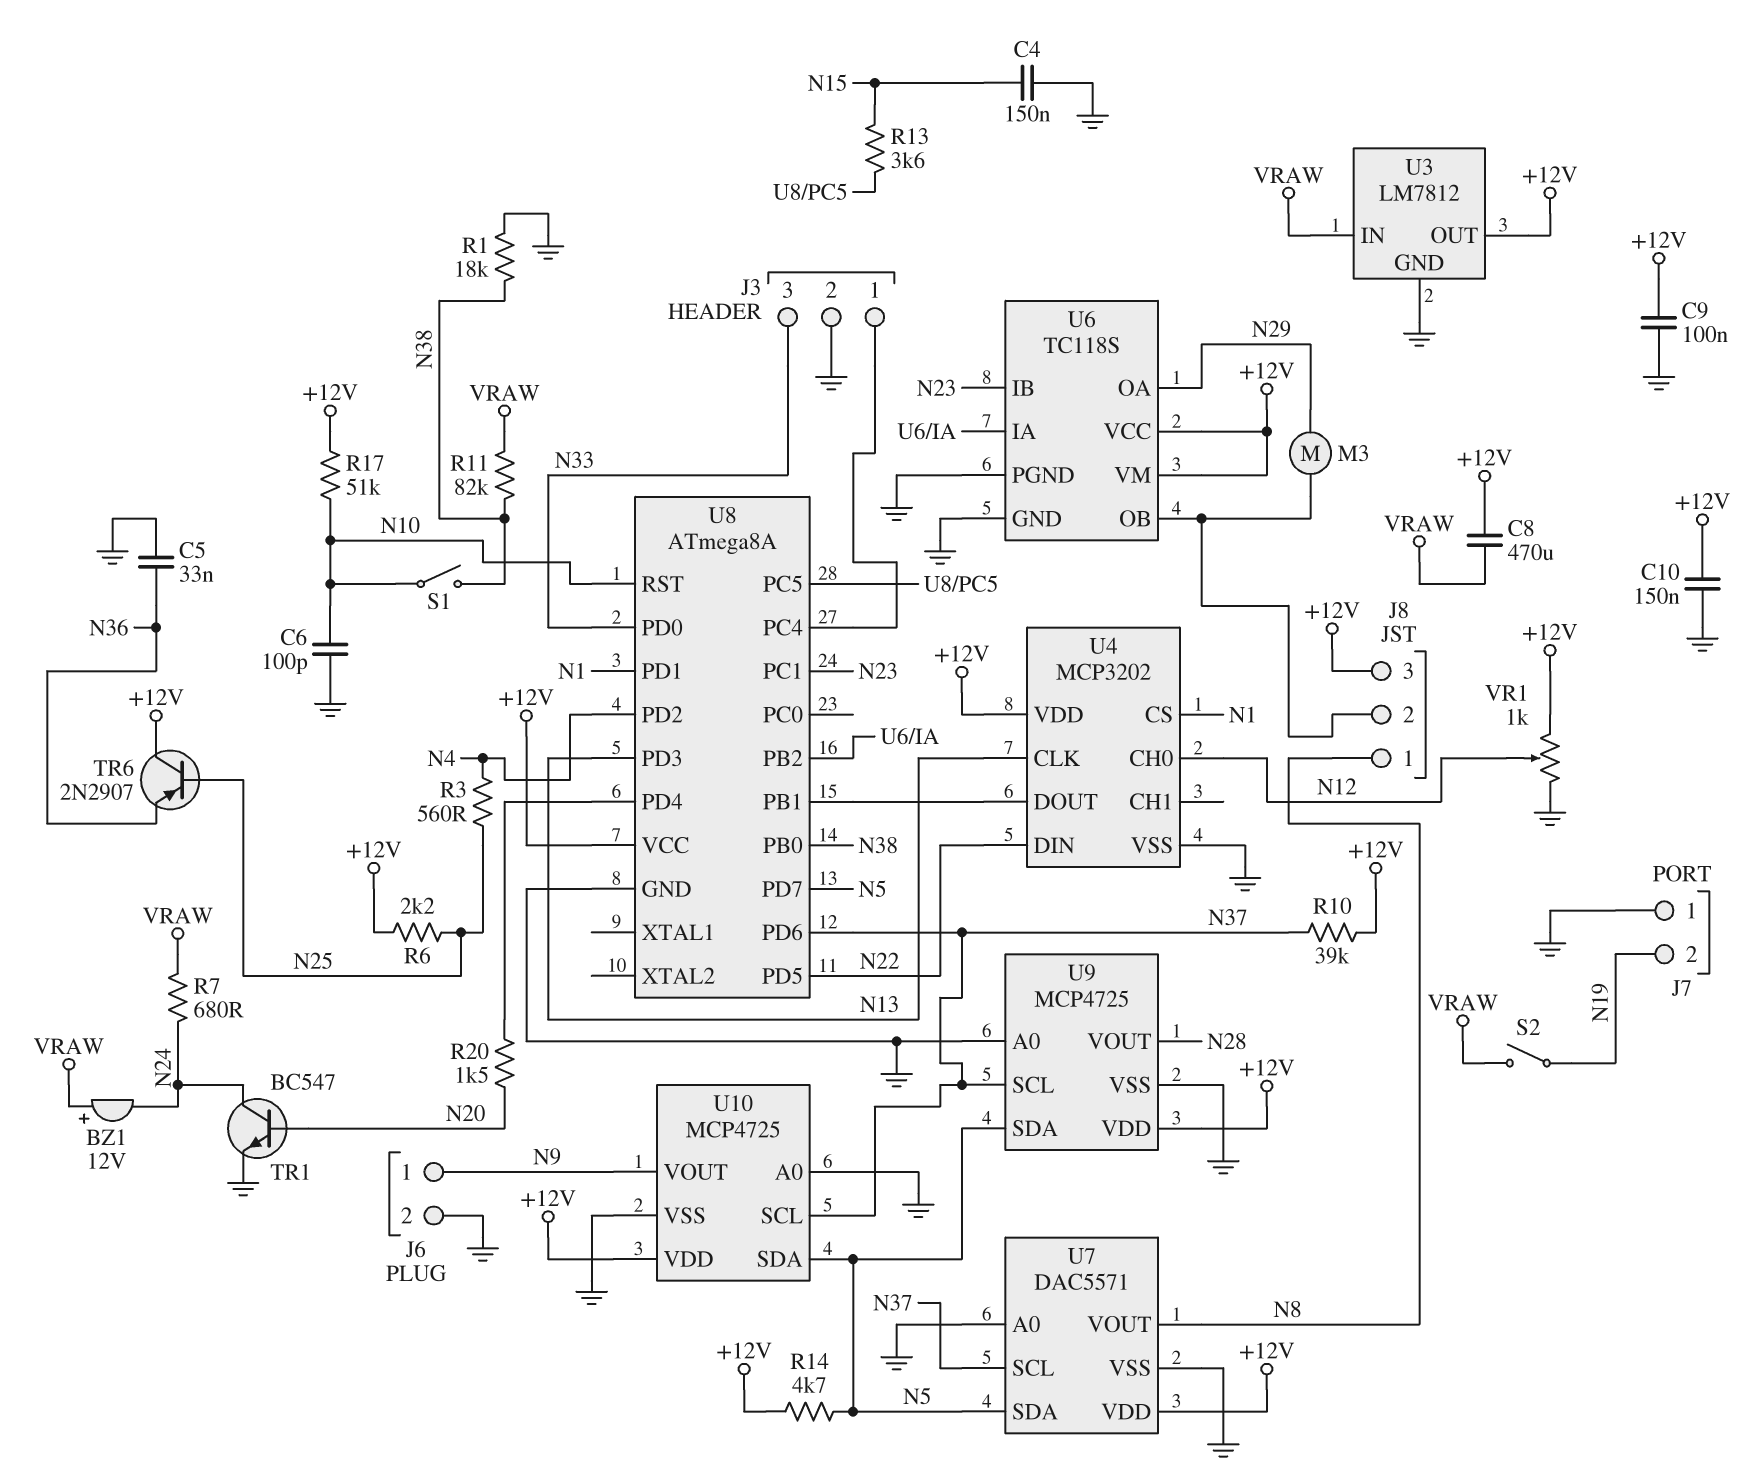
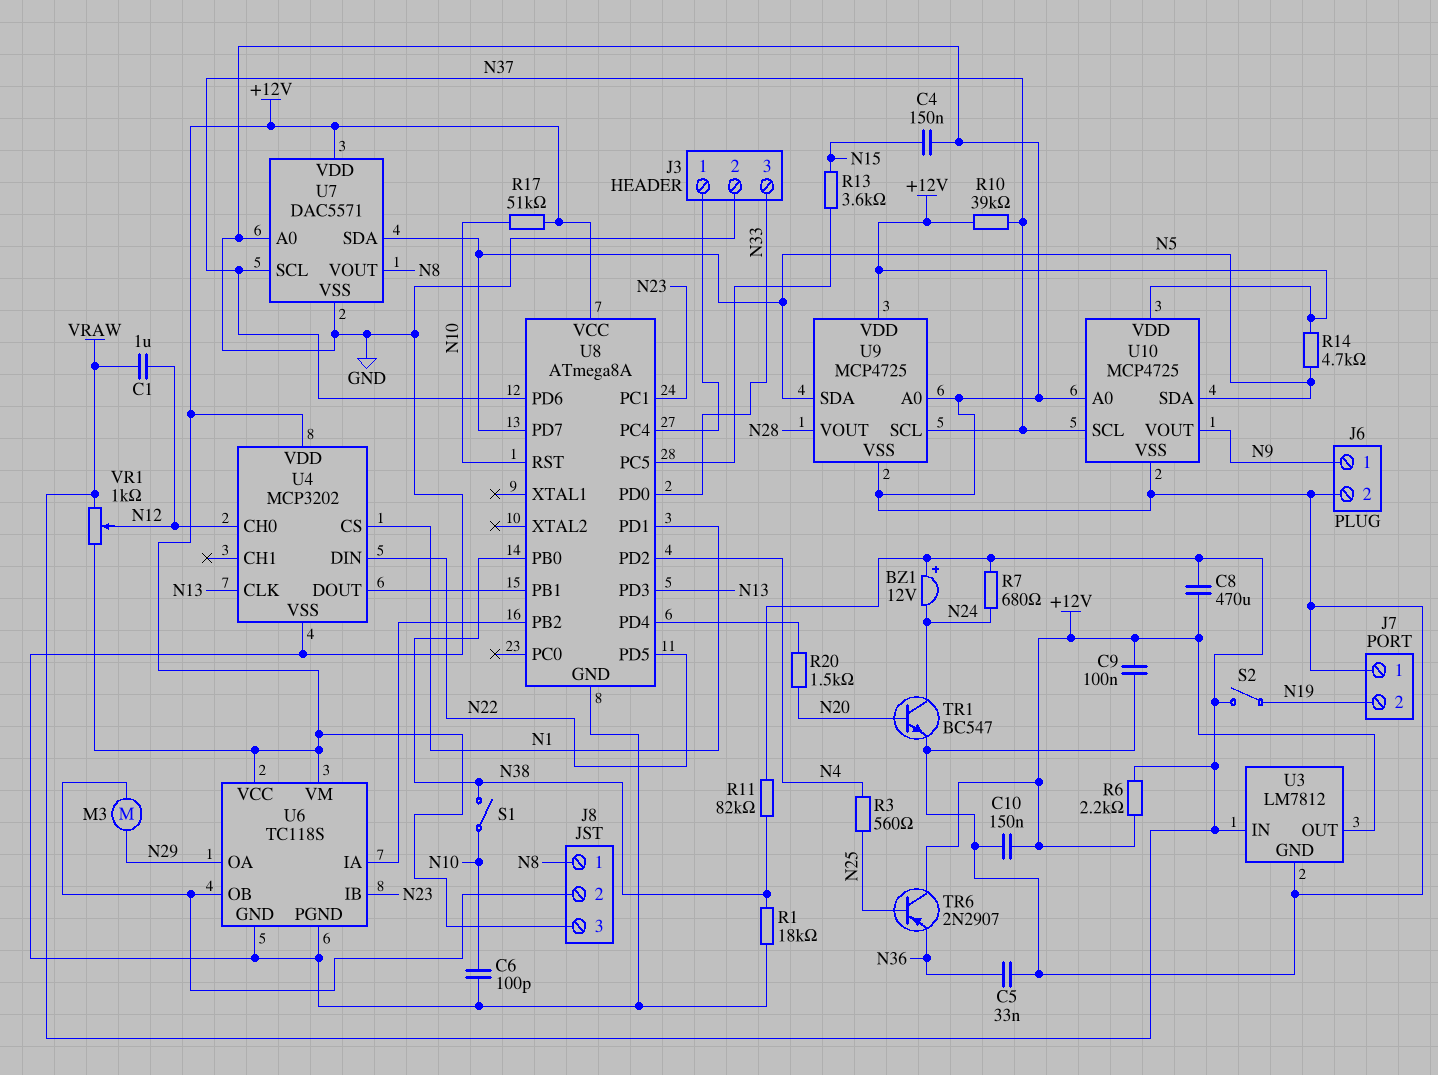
C1: none -> 1uF (N12, VRAW)
R6: 2.2k (+12V, N25) -> 2.2k (+12V, VRAW)
VR1: 1k (+12V, GND, wiper N12) -> 1k (+12V, VRAW, wiper N12)

